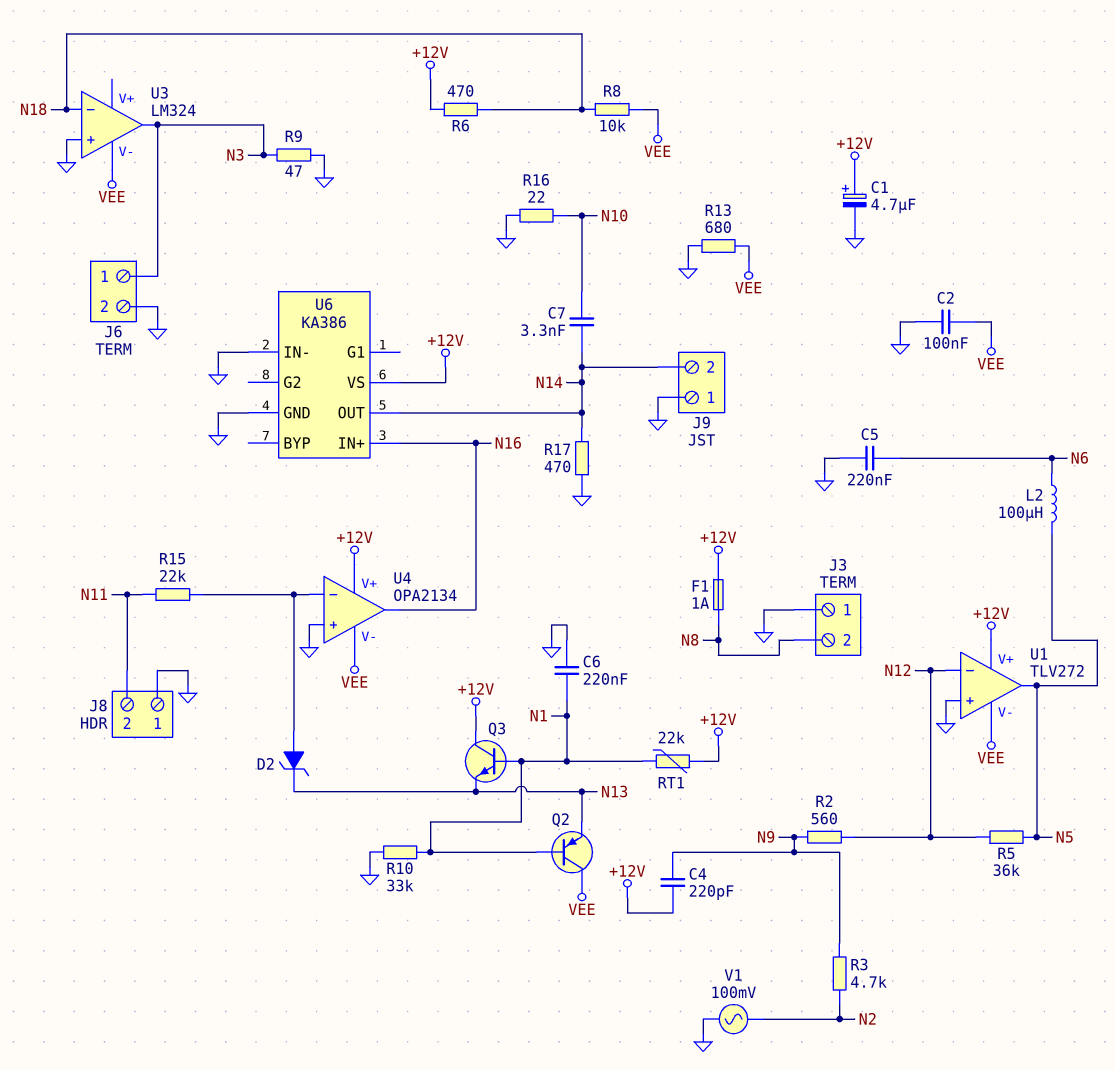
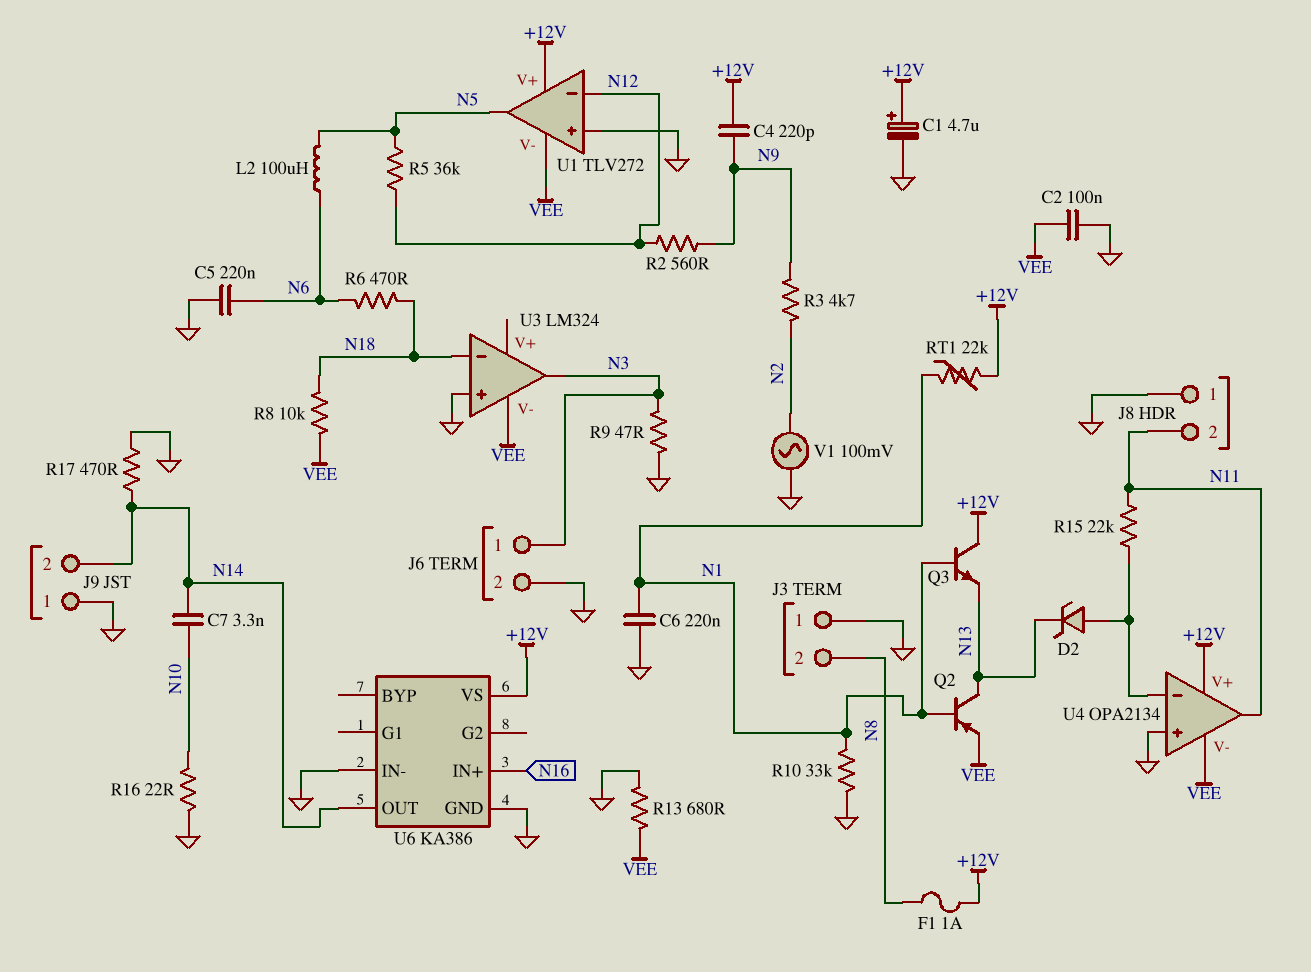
Q2: PNP (B N1, C VEE, E N13) -> PNP (B N1, C N13, E VEE)
R6: 470 (+12V, N18) -> 470 (N6, N18)
U4 pin out: N16 -> N11

